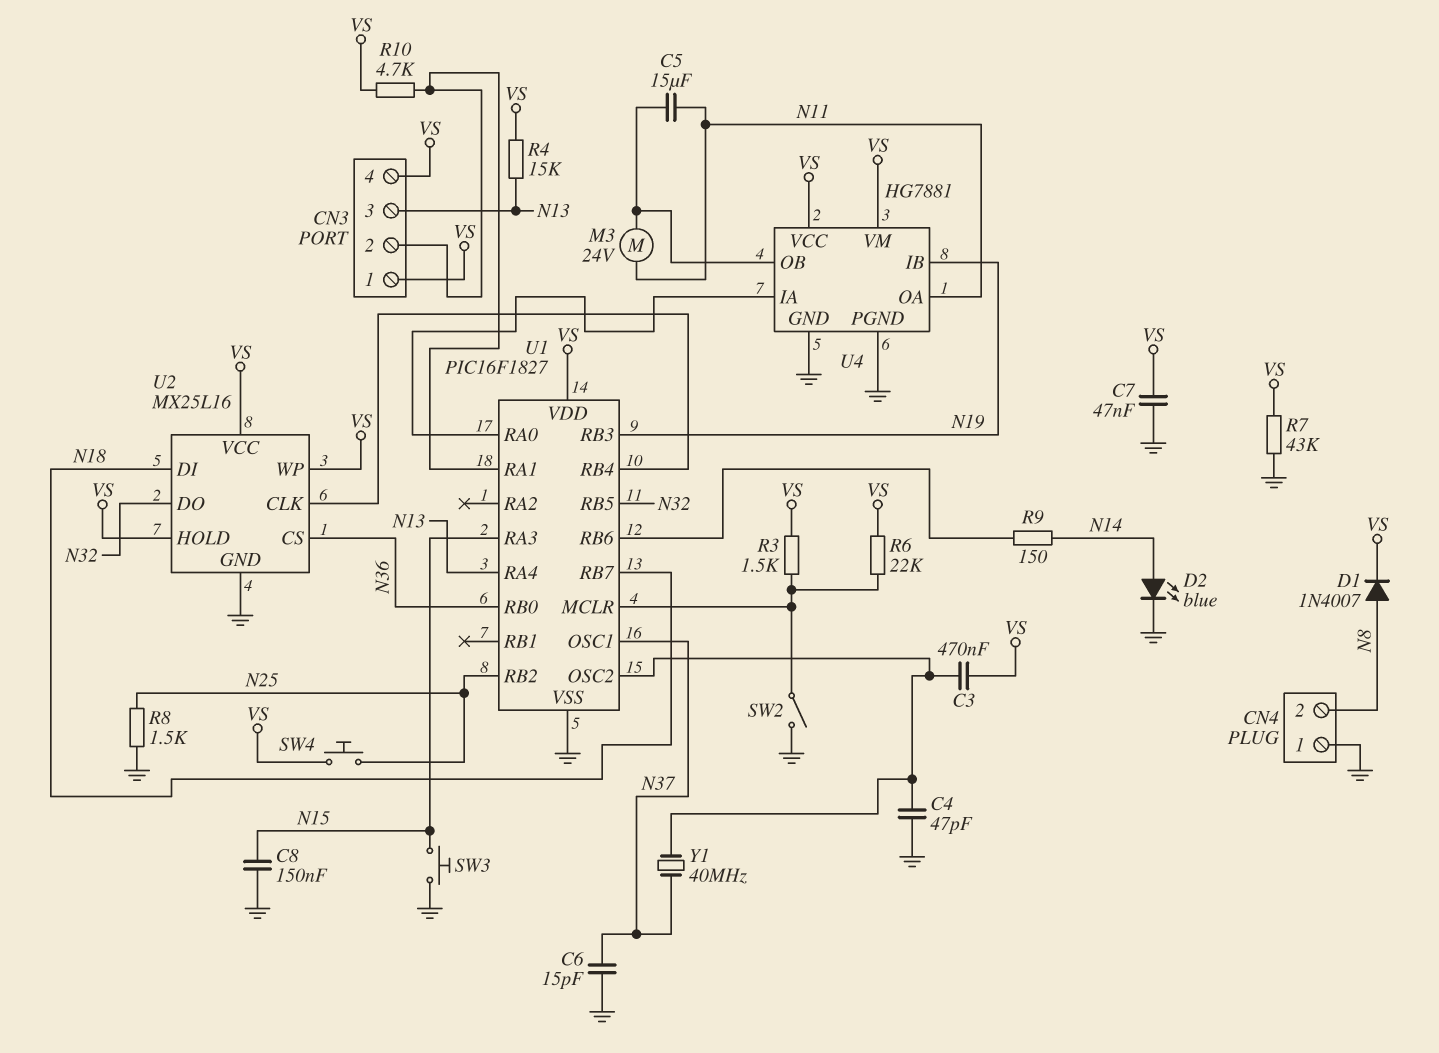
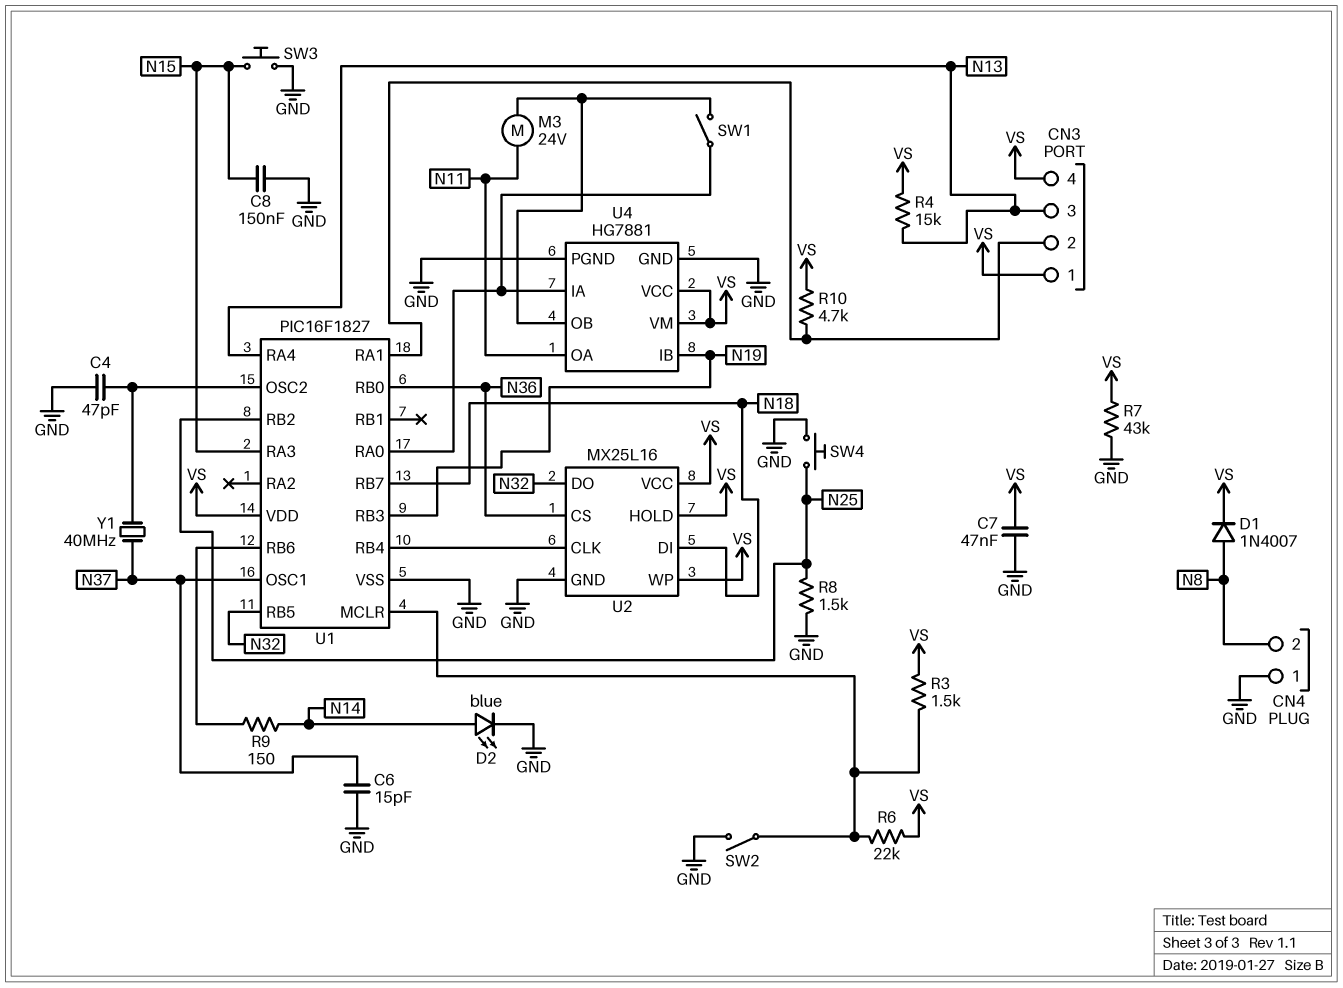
C3: 470nF (U1/OSC2, VS) -> none
C5: 15uF (N11, U4/OB) -> none
SW1: none -> switch (U1/RA0, U4/OB)
SW4: button (N25, VS) -> button (GND, N25)

